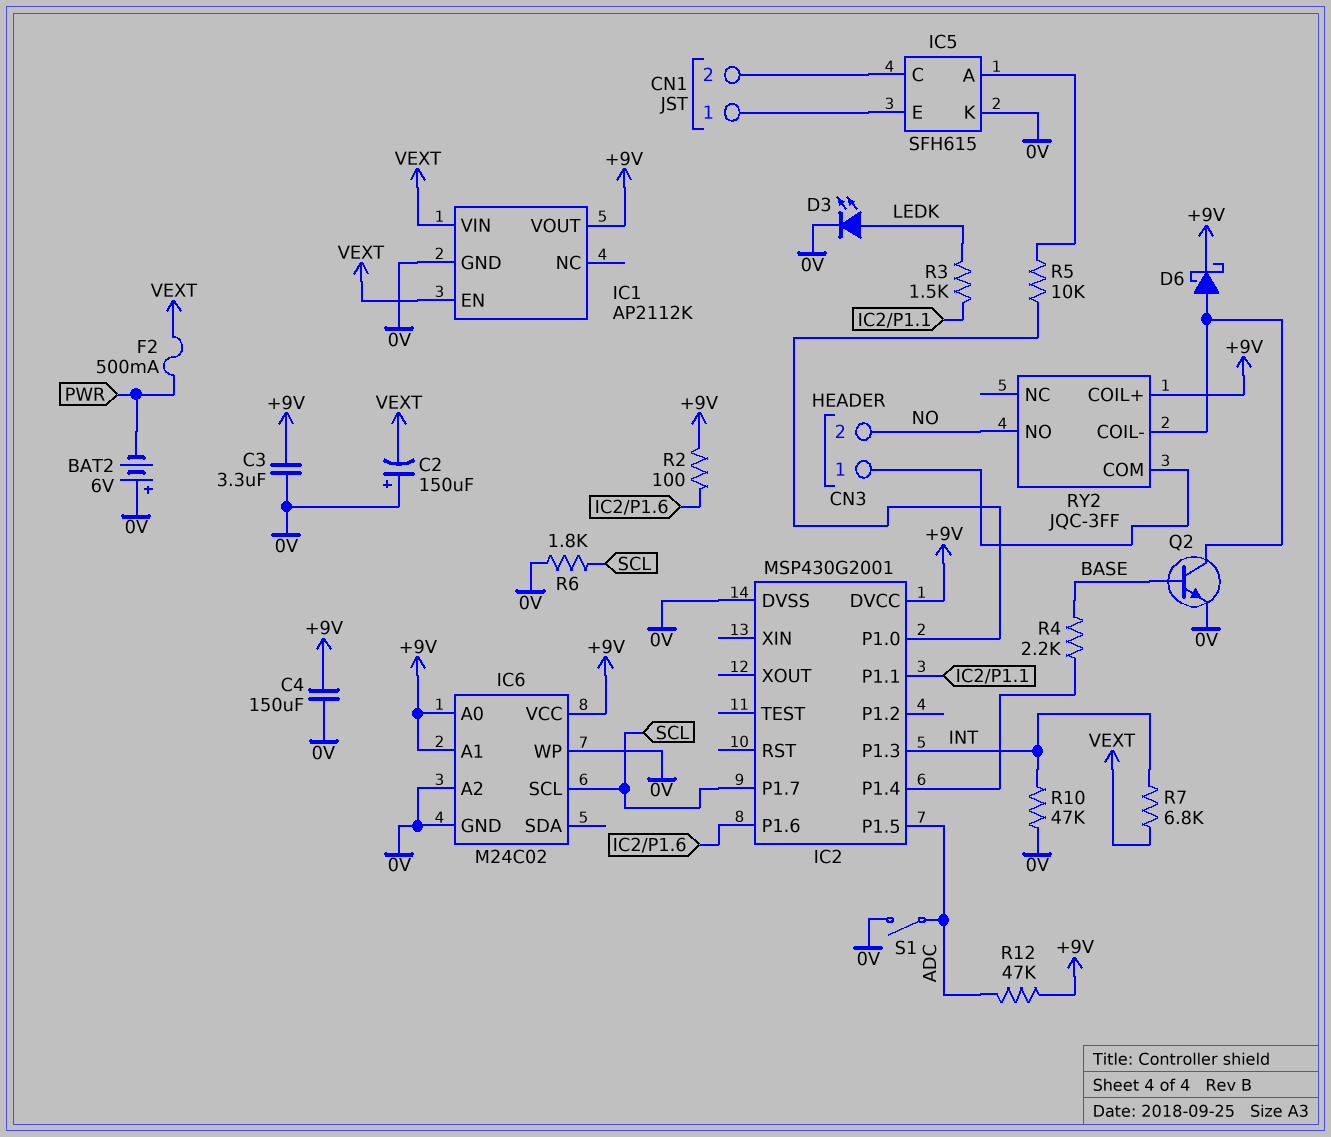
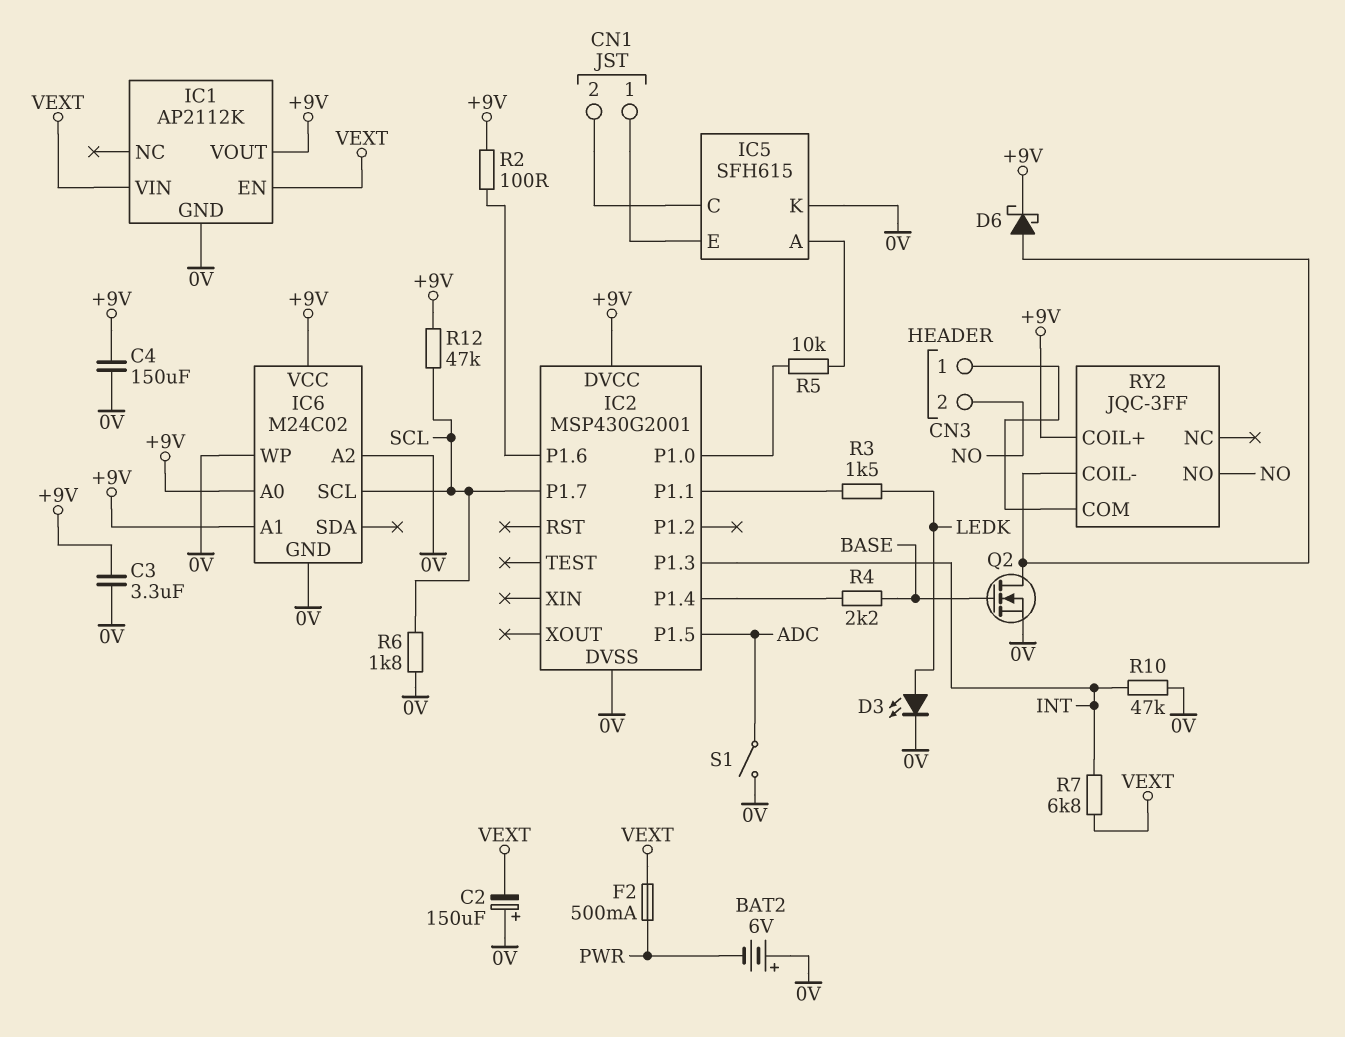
Q2: NPN (B BASE, C RY2/COIL-, E 0V) -> NMOS (G BASE, D RY2/COIL-, S 0V)
R12: 47k (+9V, ADC) -> 47k (+9V, SCL)

